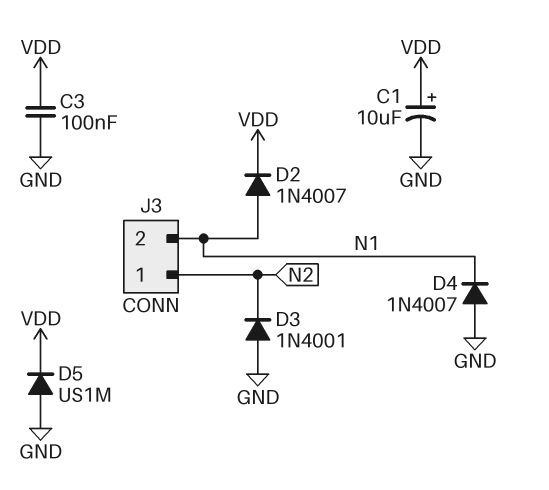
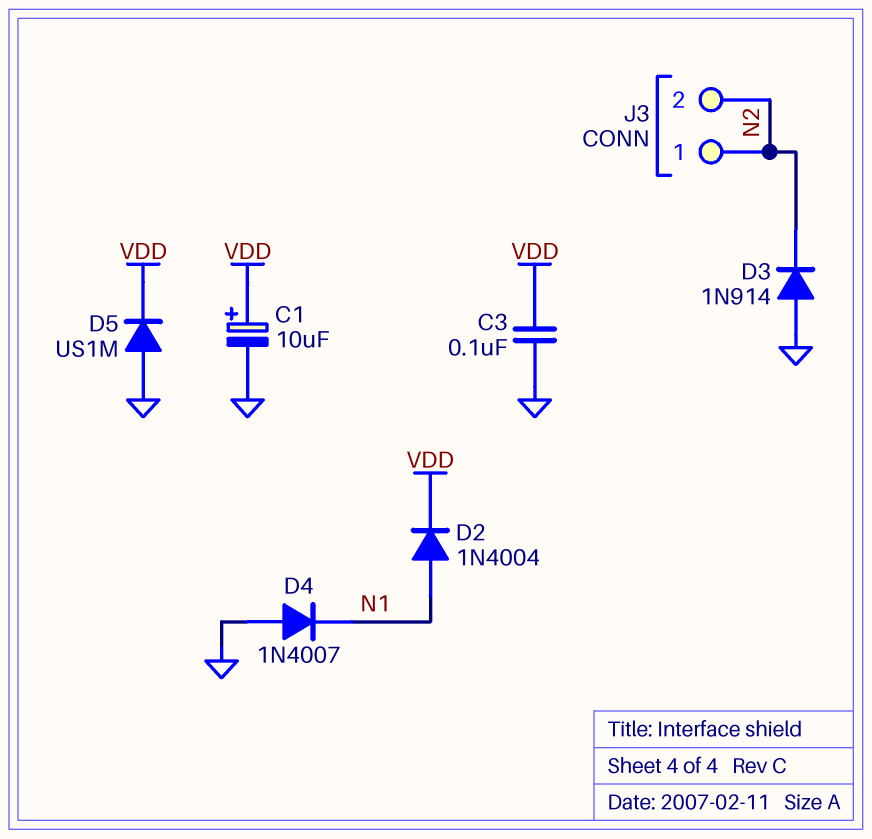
D2: diode 1N4007 (A N1, K VDD) -> diode 1N4004 (A N1, K VDD)
D3: diode 1N4001 (A GND, K N2) -> diode 1N914 (A GND, K N2)
J3 pin 2: N1 -> N2

